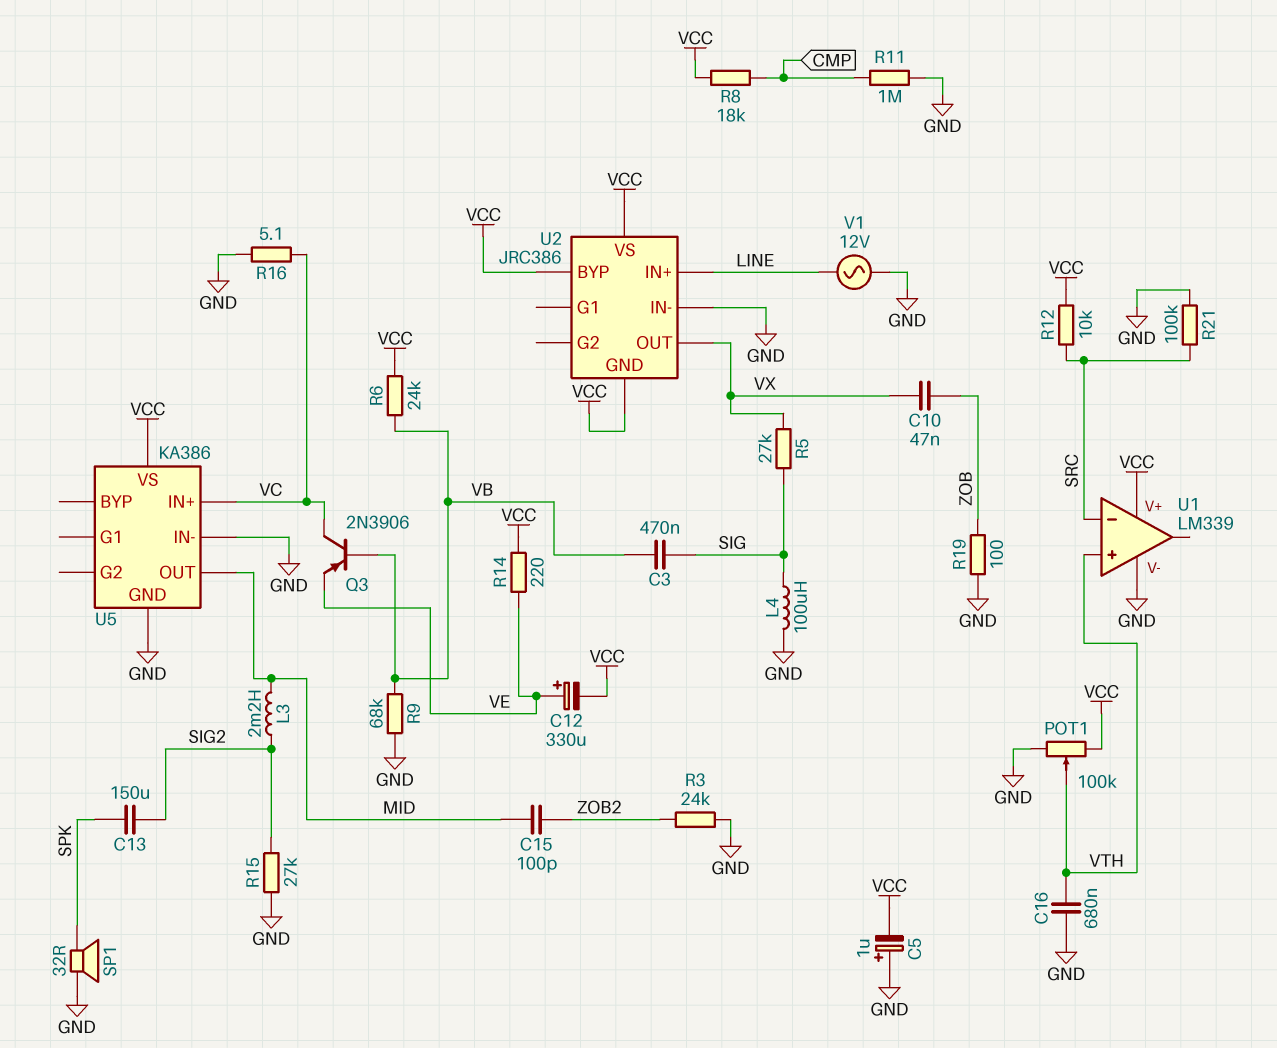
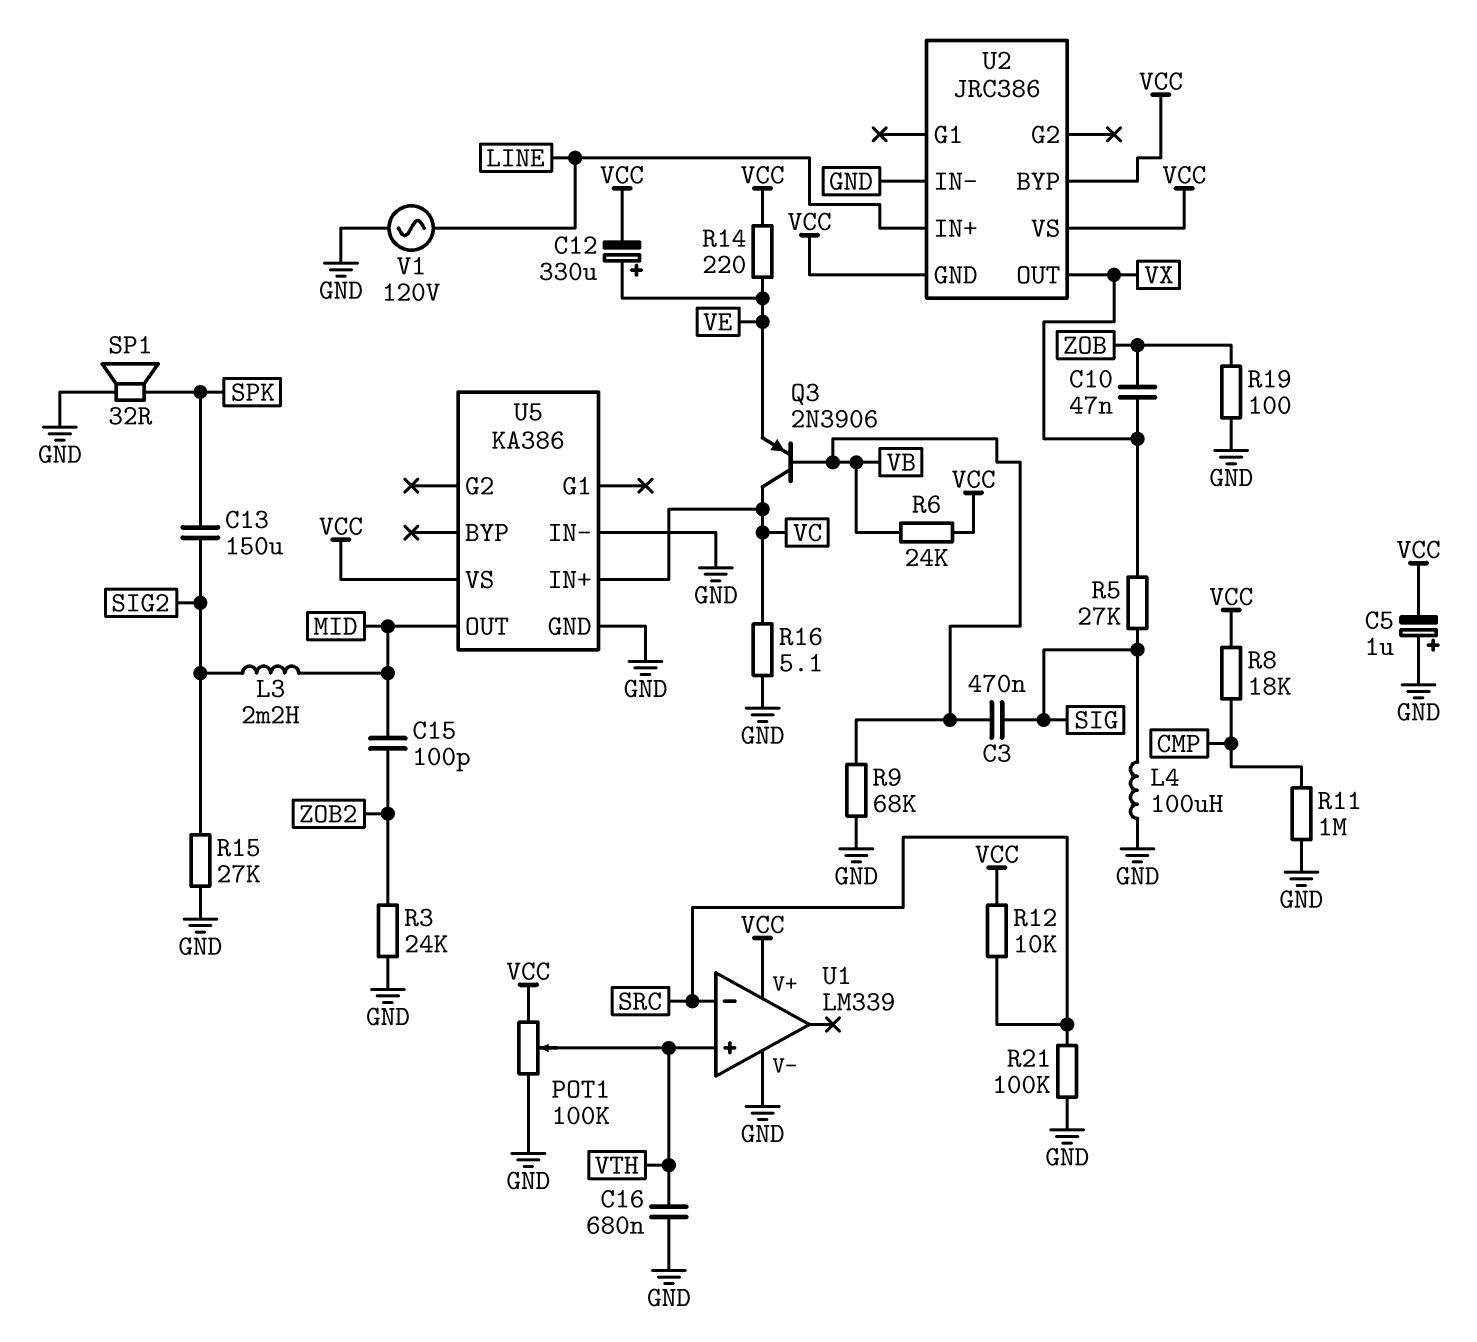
V1: AC 12V (GND, LINE) -> AC 120V (GND, LINE)

